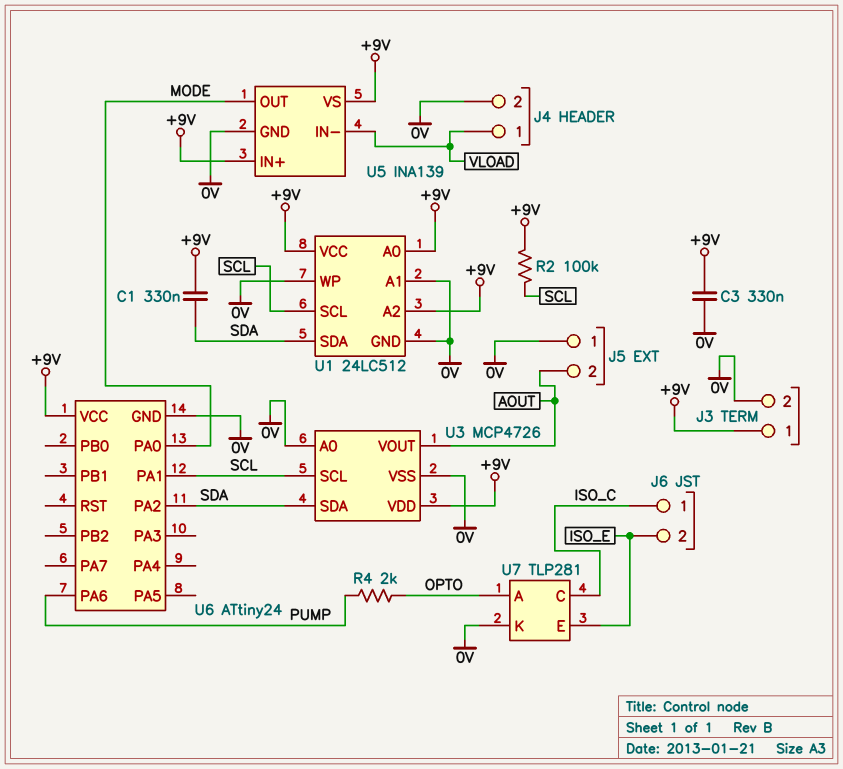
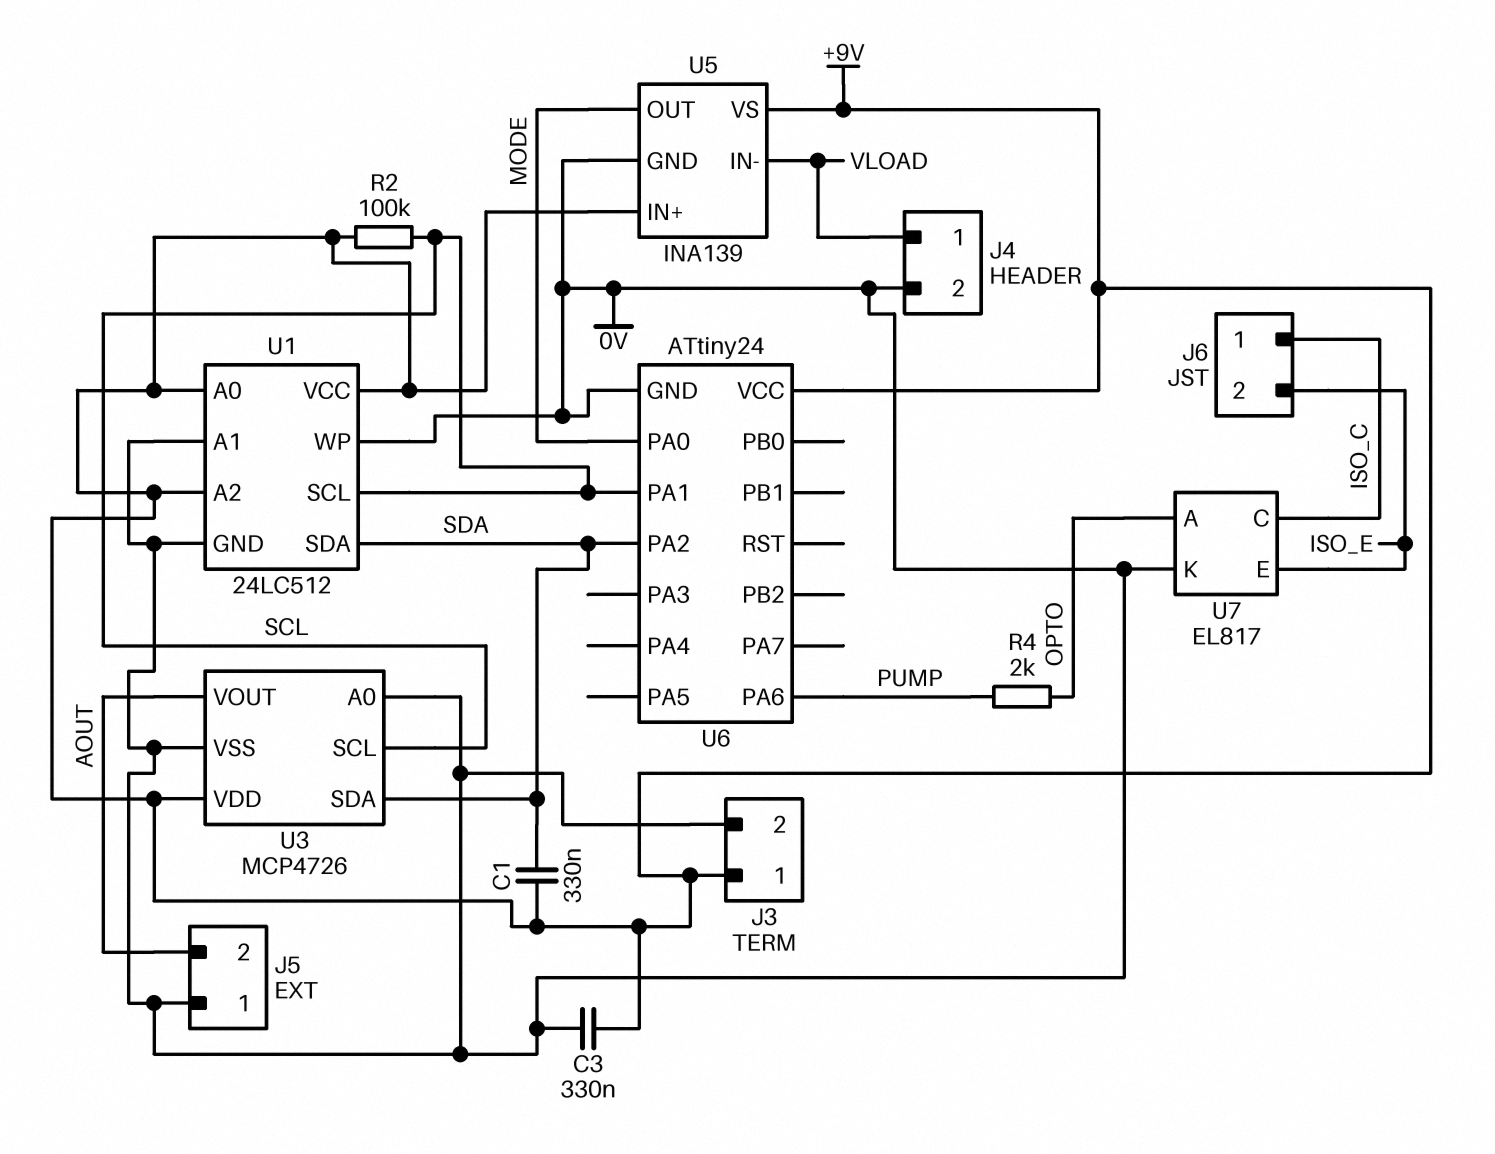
U7: TLP281 -> EL817

